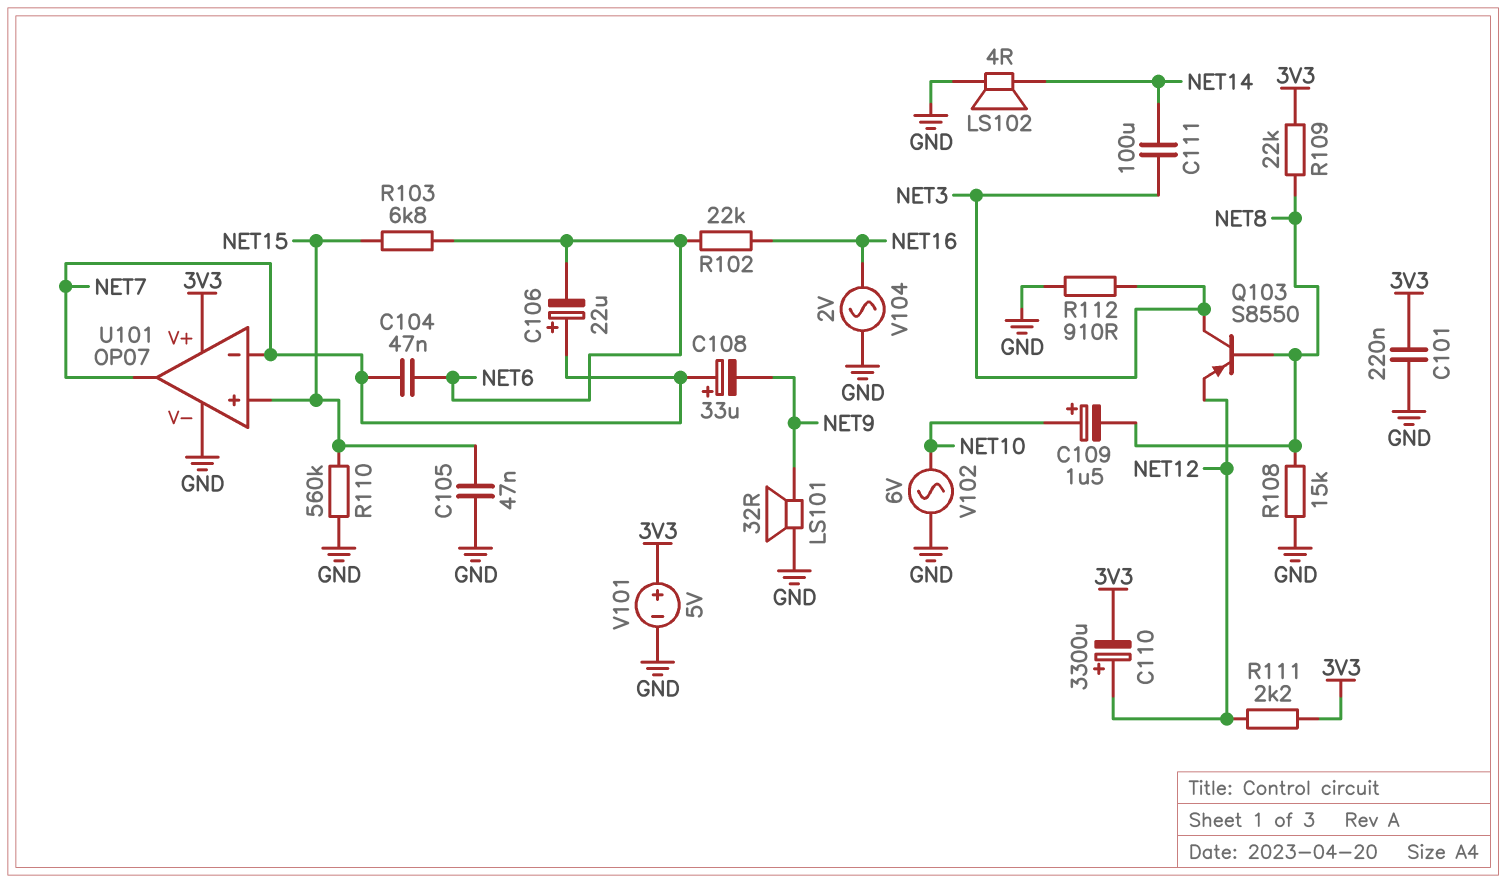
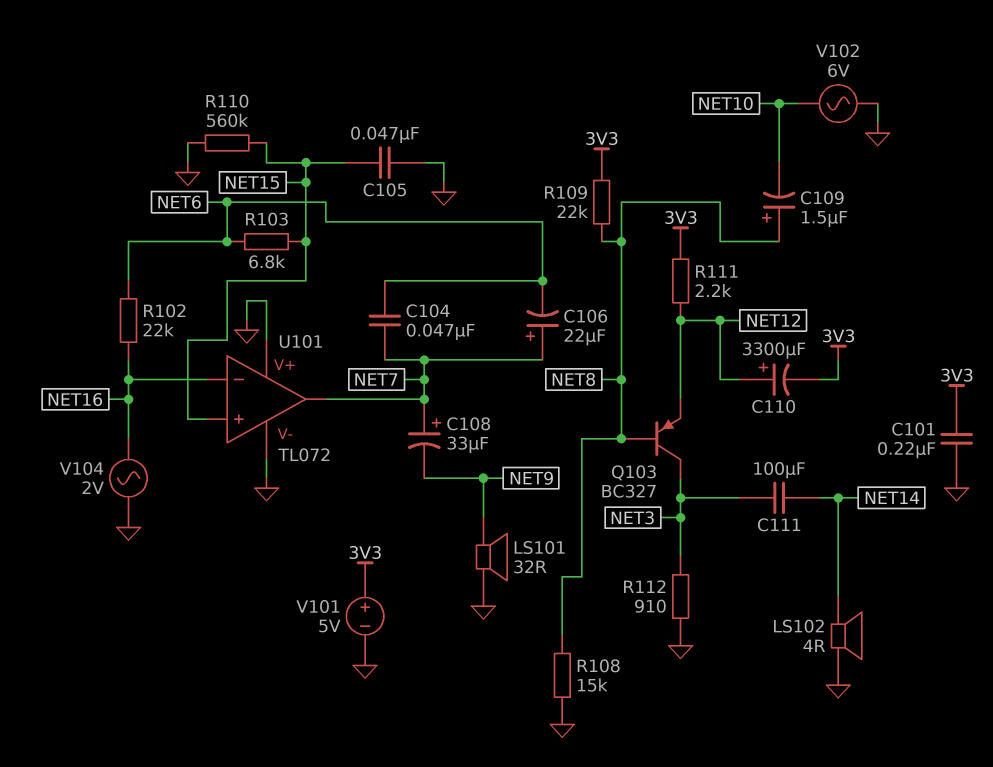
C109: 1.5uF (plus NET10, minus NET8) -> 1.5uF (plus NET8, minus NET10)
Q103: PNP S8550 (B NET8, C NET3, E NET12) -> PNP BC327 (B NET8, C NET3, E NET12)
U101: OP07 -> TL072
U101 pin V+: 3V3 -> GND
U101 pin in-: NET7 -> NET16

